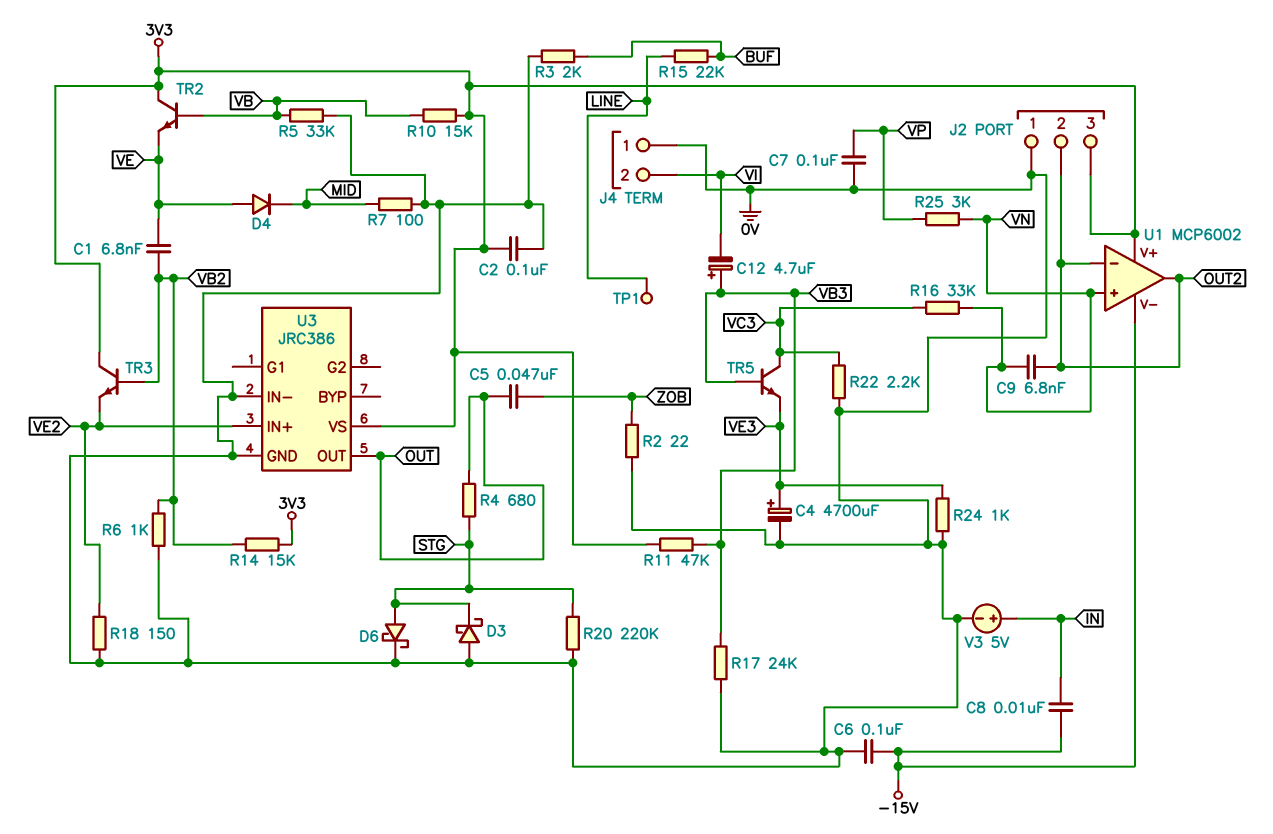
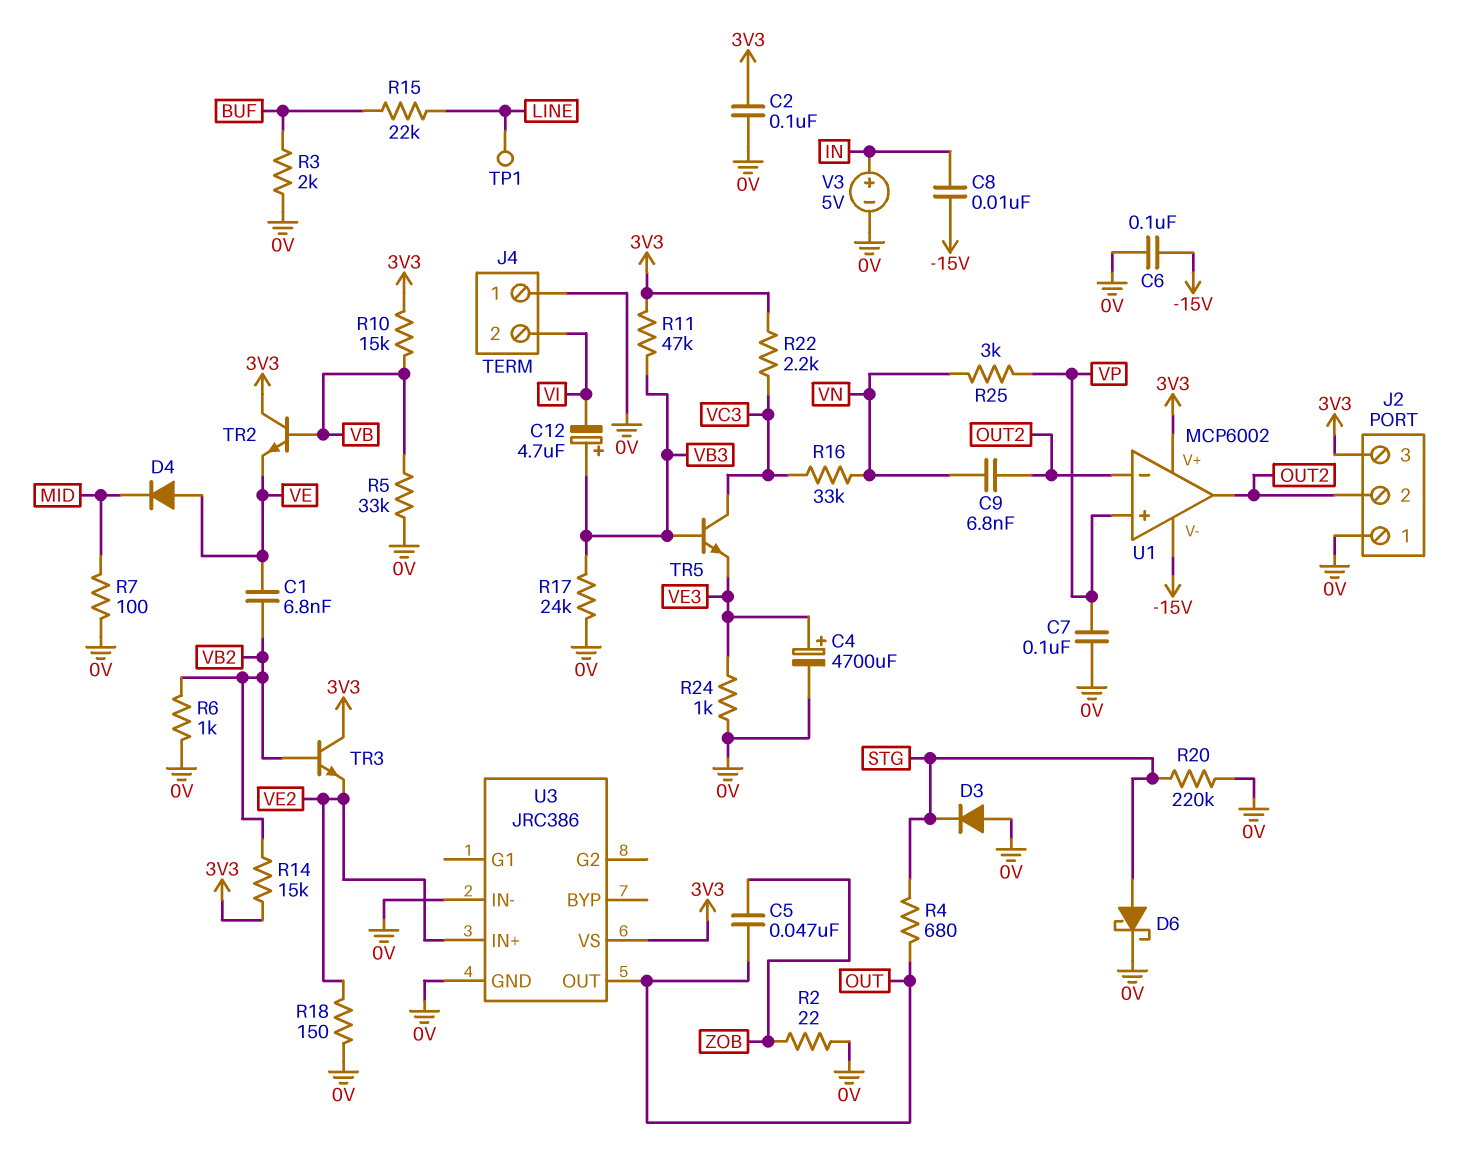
D3: schottky (A 0V, K STG) -> diode (A 0V, K STG)
R22: 2.2k (0V, VC3) -> 2.2k (3V3, VC3)
U1 pin in+: VN -> VP

